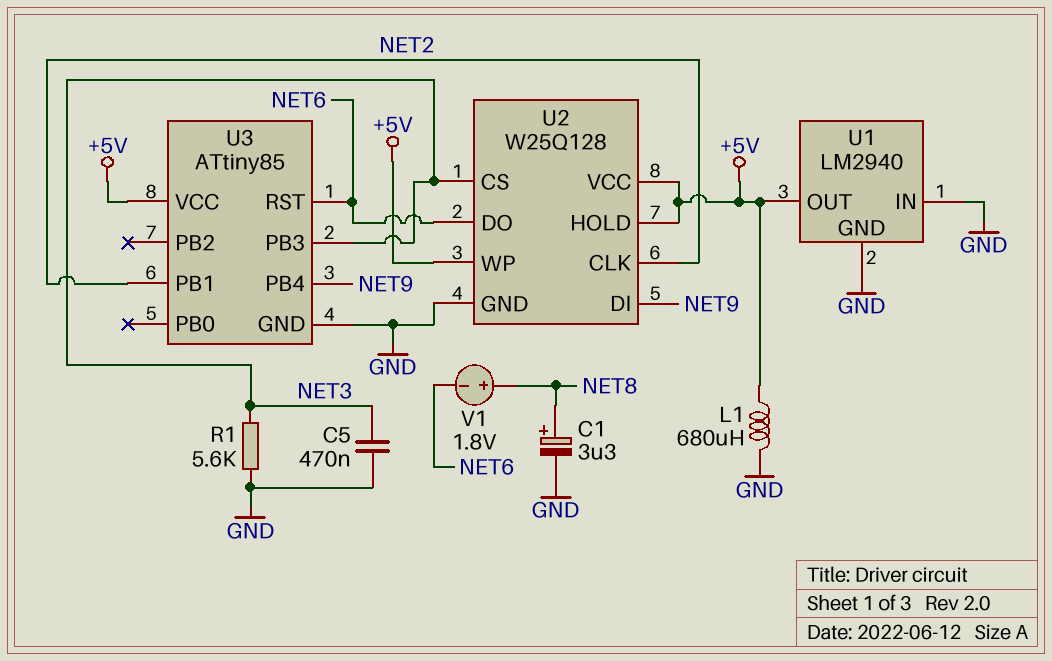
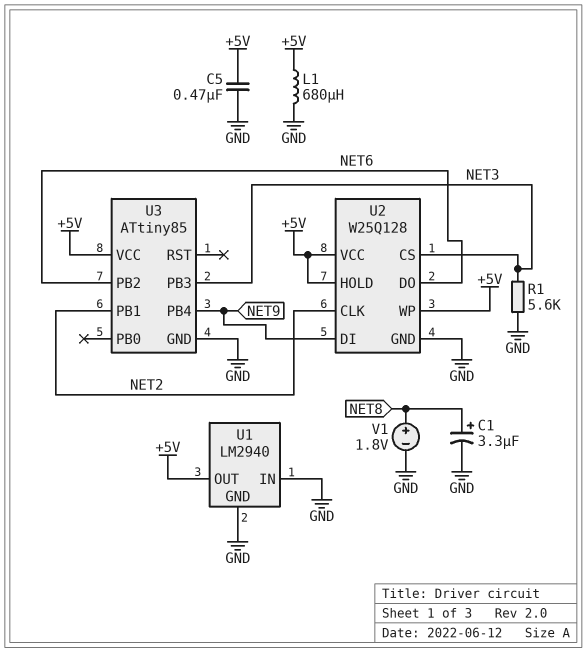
C5: 470nF (GND, NET3) -> 470nF (+5V, GND)
U3 pin PB2: none -> NET6
U3 pin RST: NET6 -> none
V1: 1.8V (plus NET8, minus NET6) -> 1.8V (plus NET8, minus GND)

